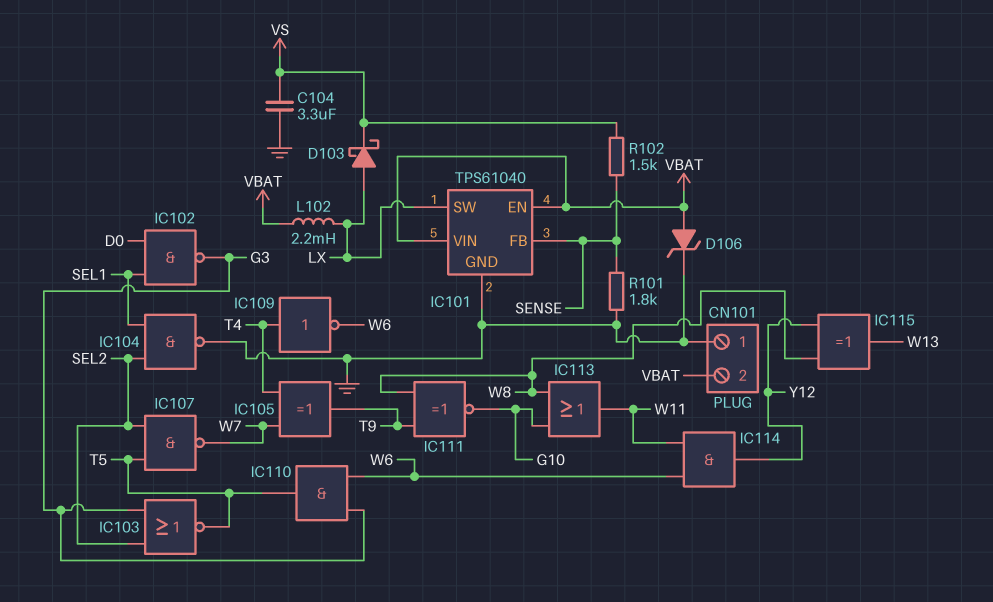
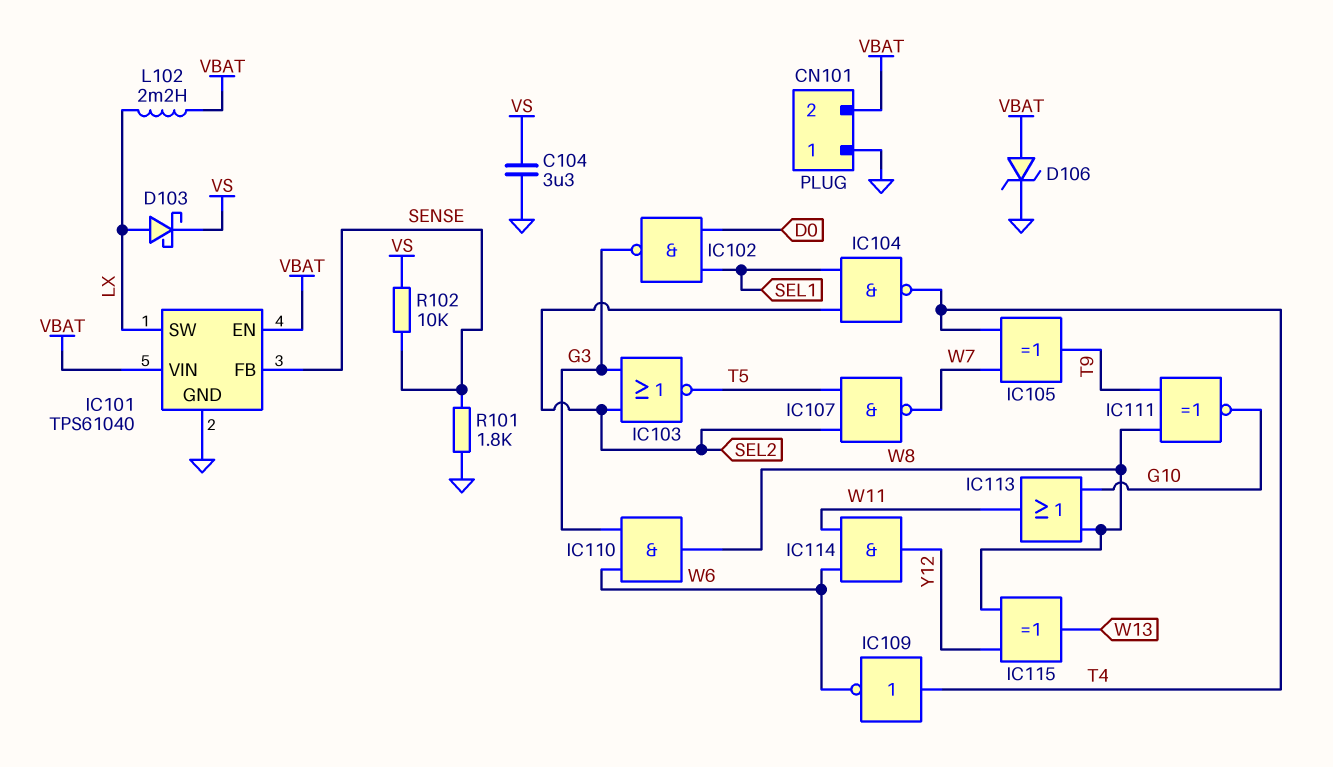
IC104: NAND (in SEL1, in SEL2, out GND) -> NAND (in SEL1, in SEL2, out T4)
IC110: AND (in G3, in W6, out T5) -> AND (in G3, in W6, out W8)
R102: 1.5k (SENSE, VS) -> 10k (SENSE, VS)

